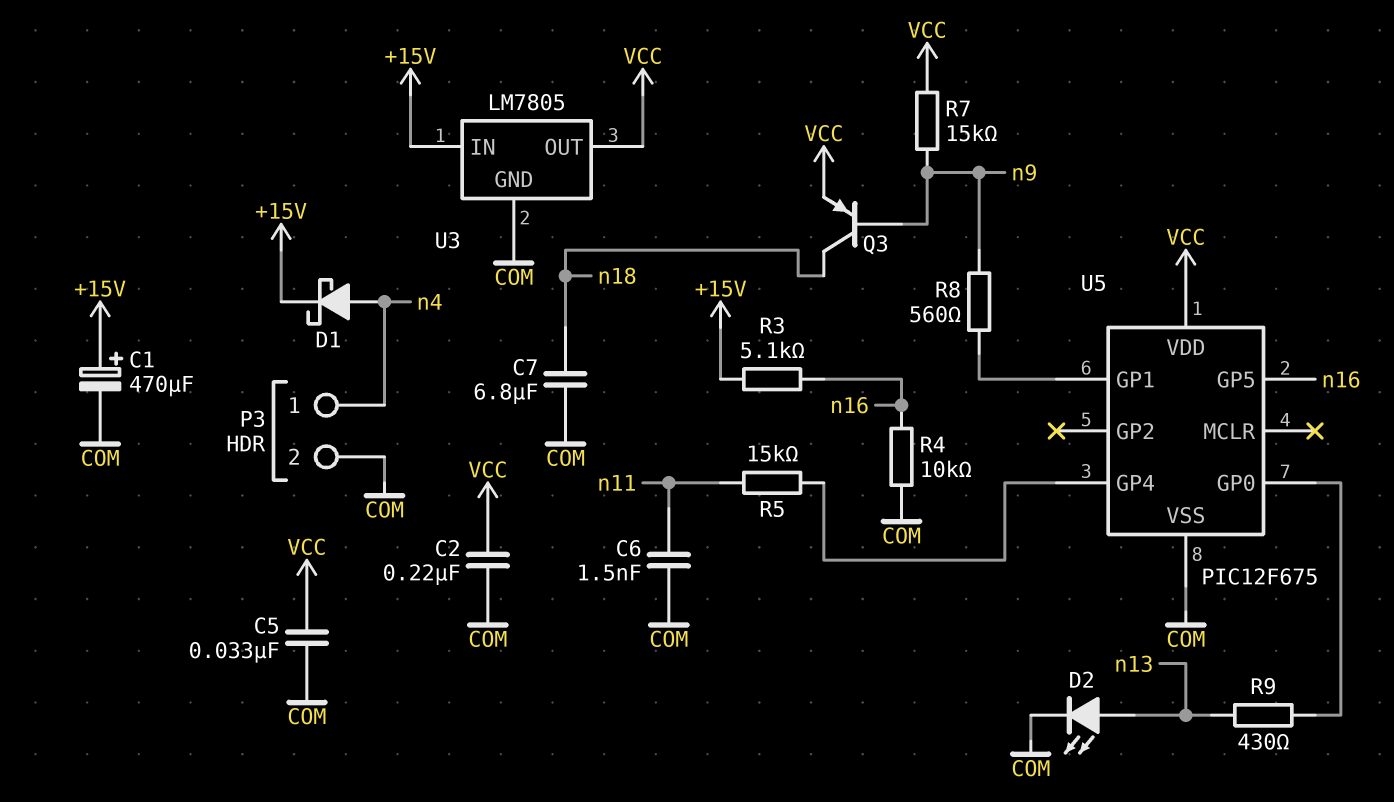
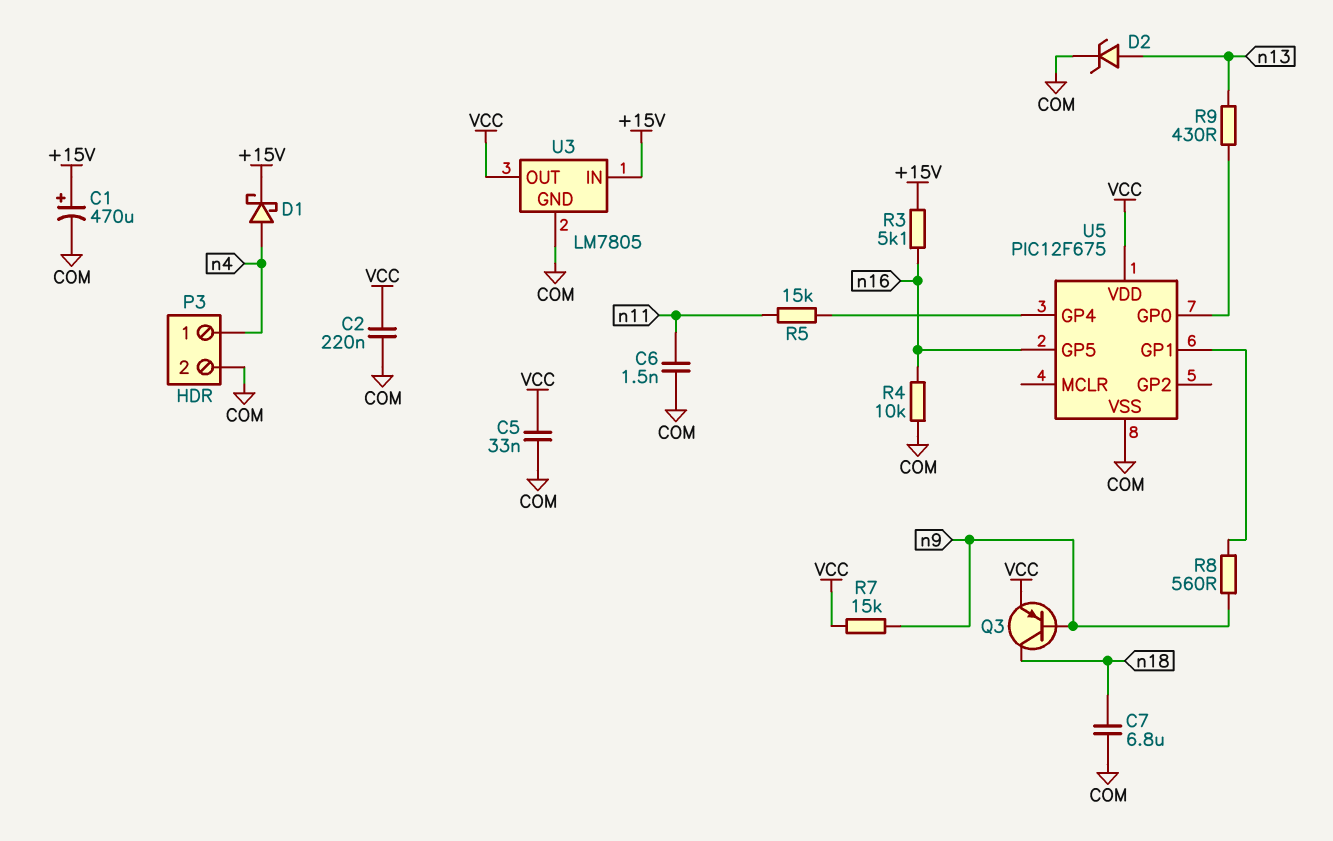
D2: LED (A n13, K COM) -> zener (A n13, K COM)

